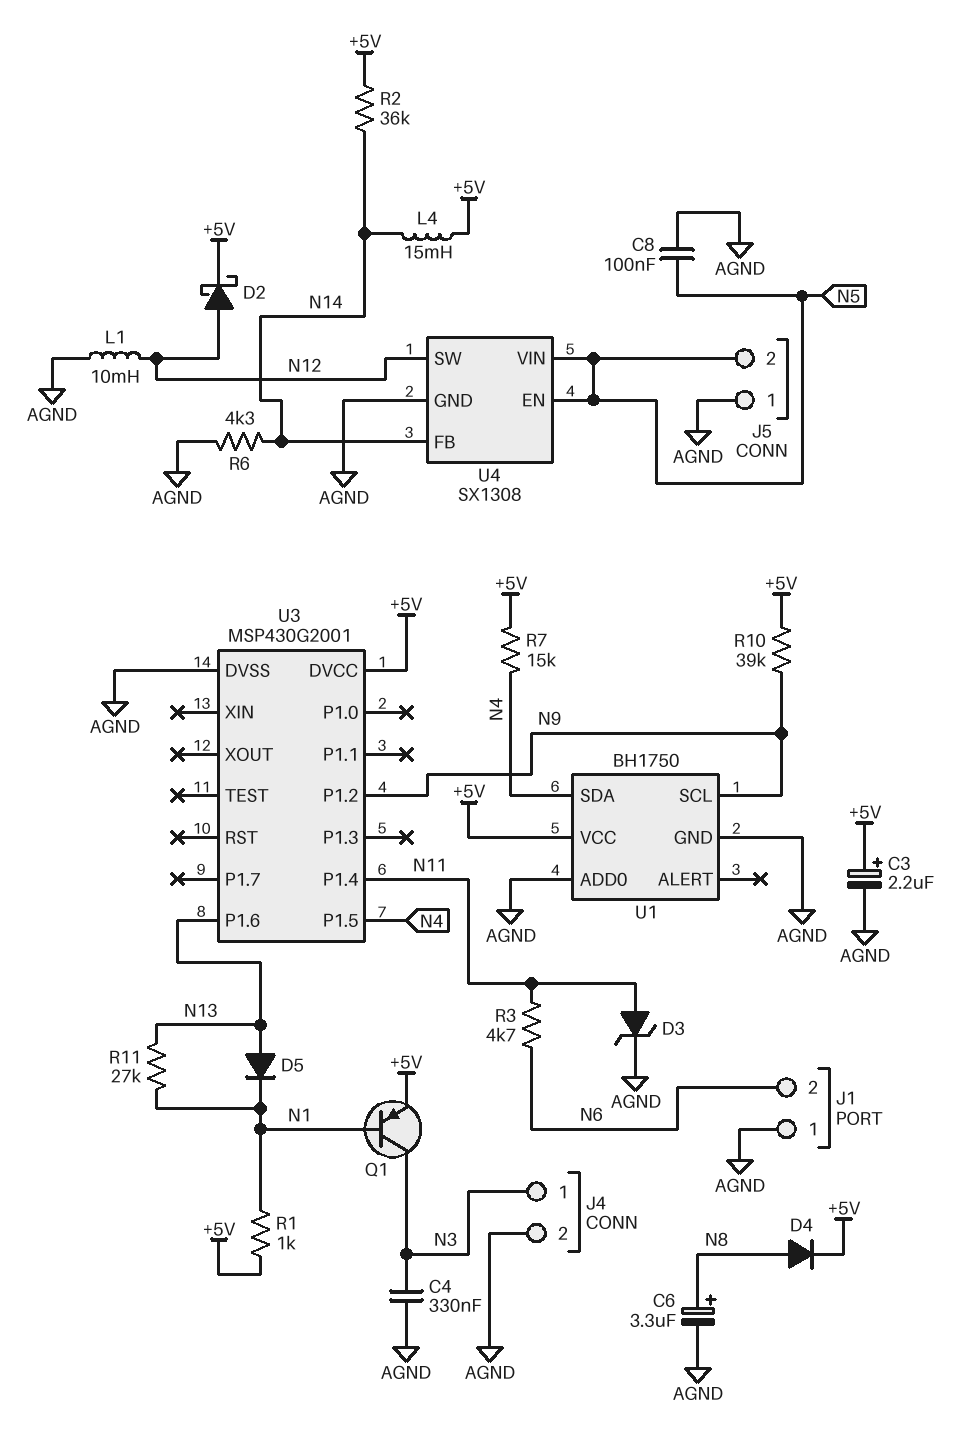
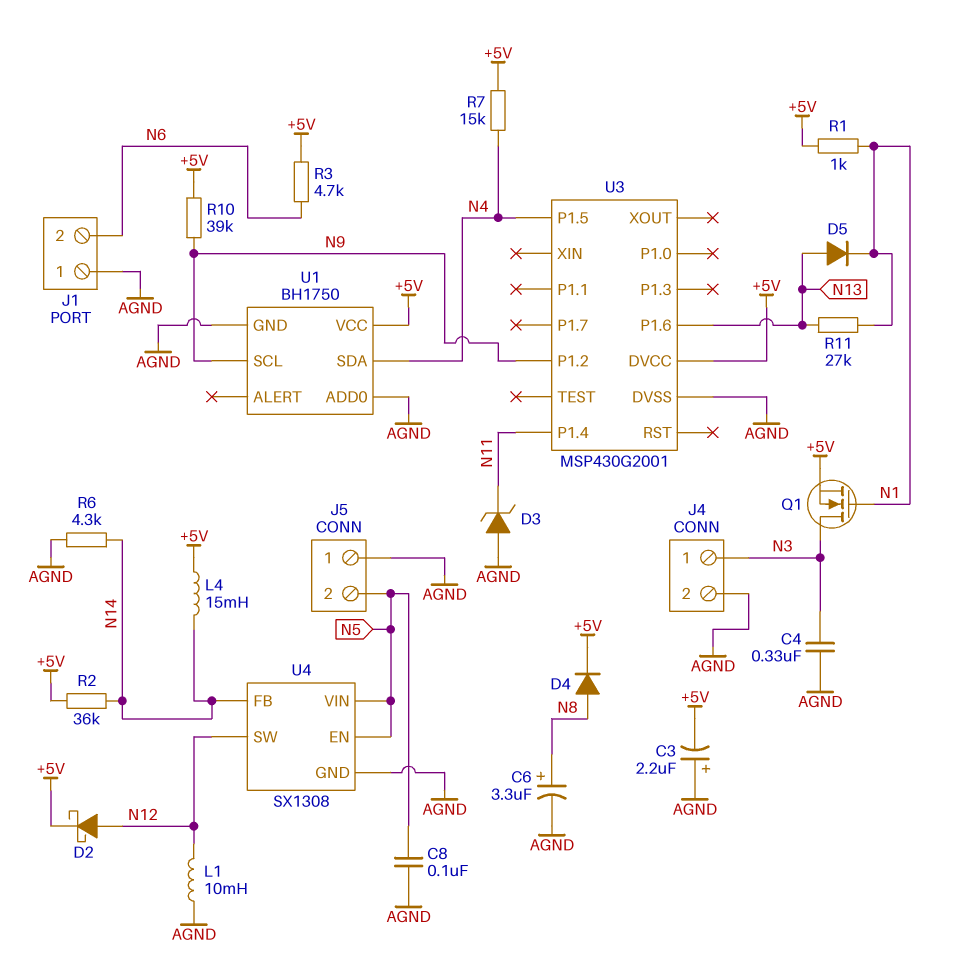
C3: 2.2uF (plus +5V, minus AGND) -> 2.2uF (plus AGND, minus +5V)
D3: zener (A N11, K AGND) -> zener (A AGND, K N11)
Q1: PNP (B N1, C N3, E +5V) -> NMOS (G N1, D N3, S +5V)
R3: 4.7k (N6, N11) -> 4.7k (+5V, N6)

